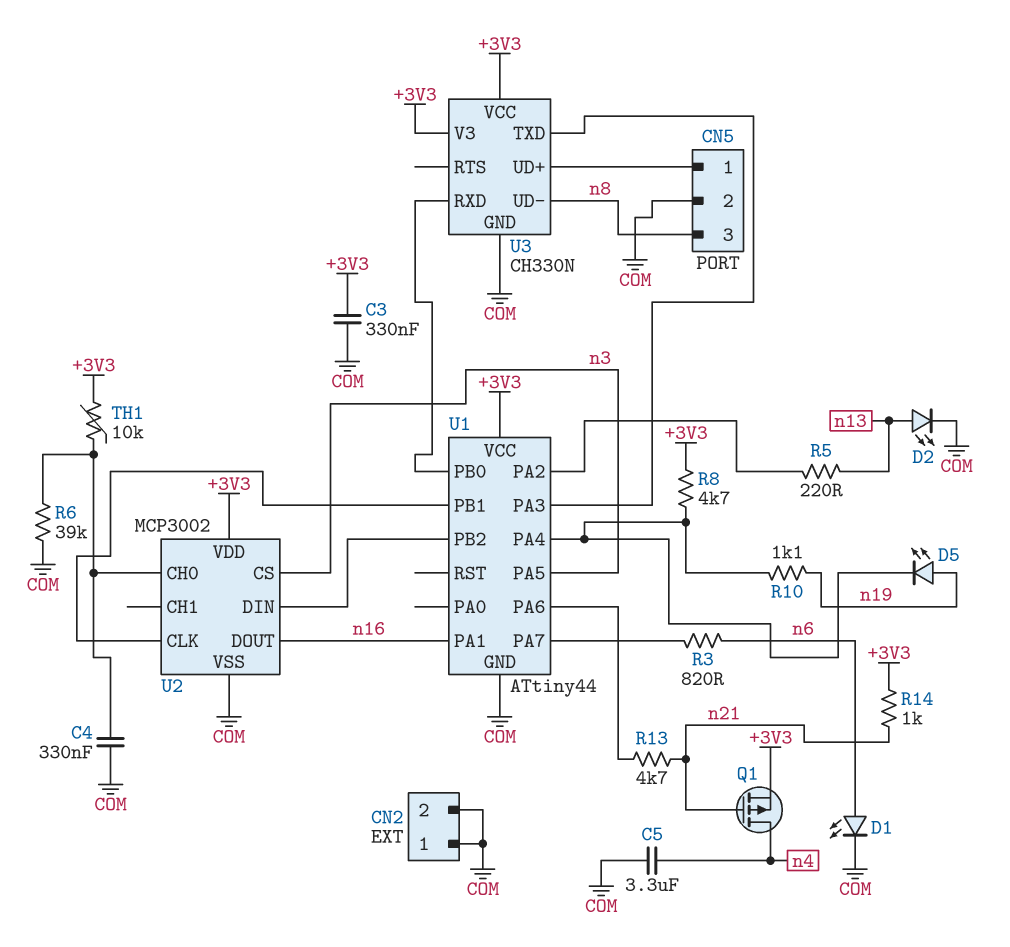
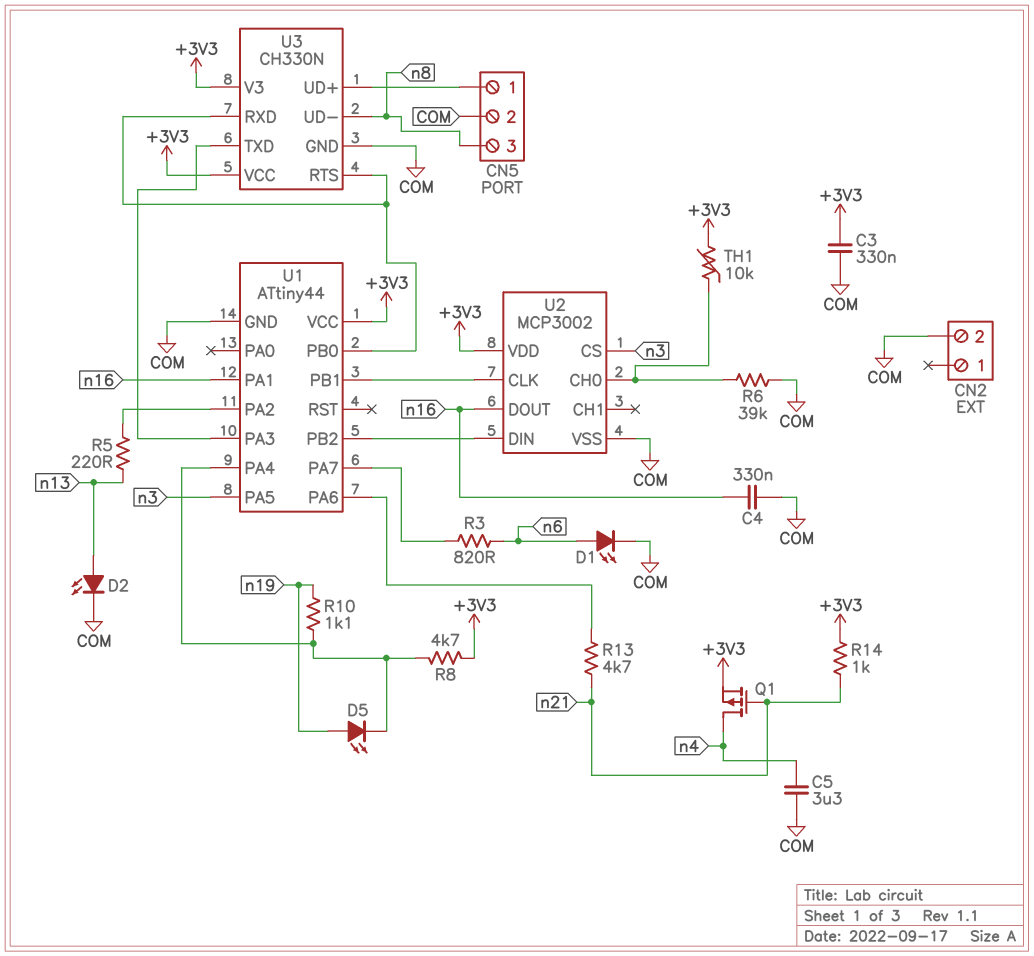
C4: 330nF (COM, U2/CH0) -> 330nF (COM, n16)
CN2 pin 1: COM -> none
U3 pin RTS: none -> U1/PB0

